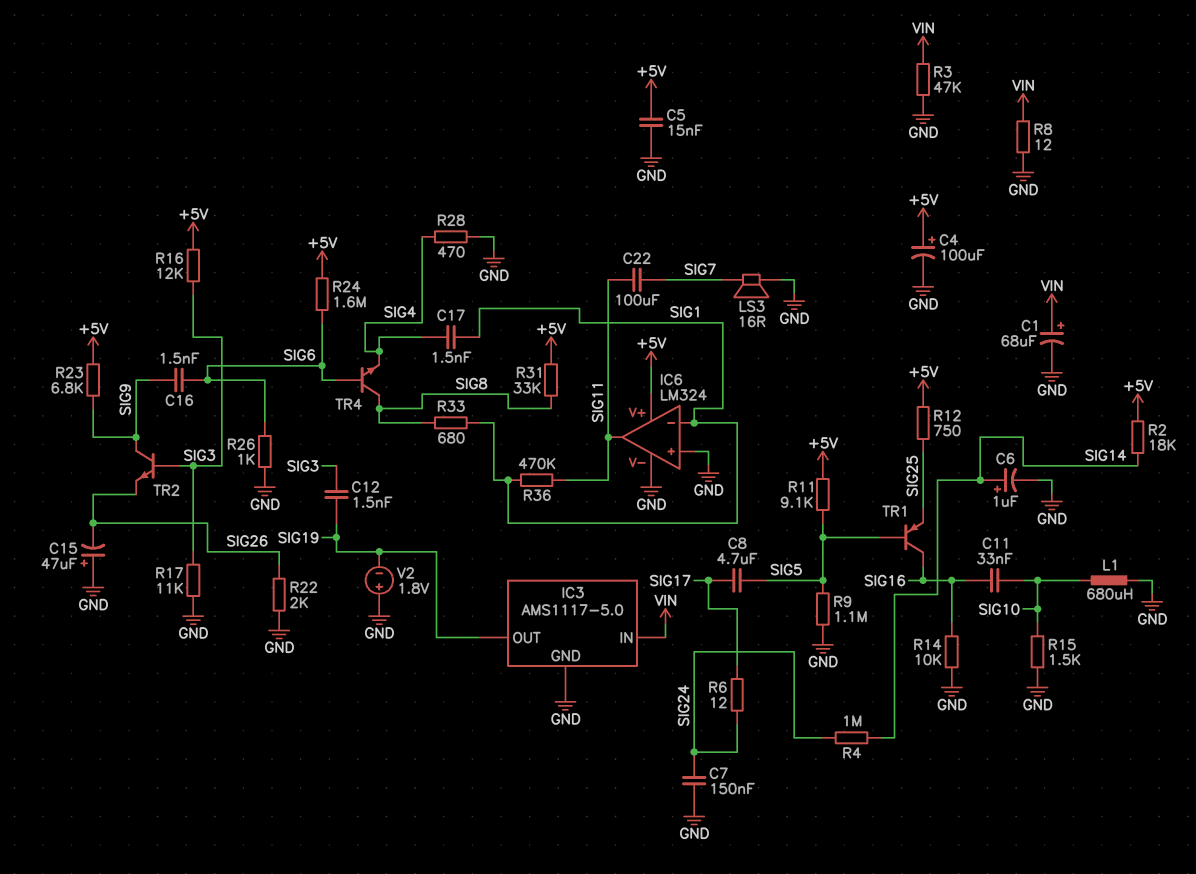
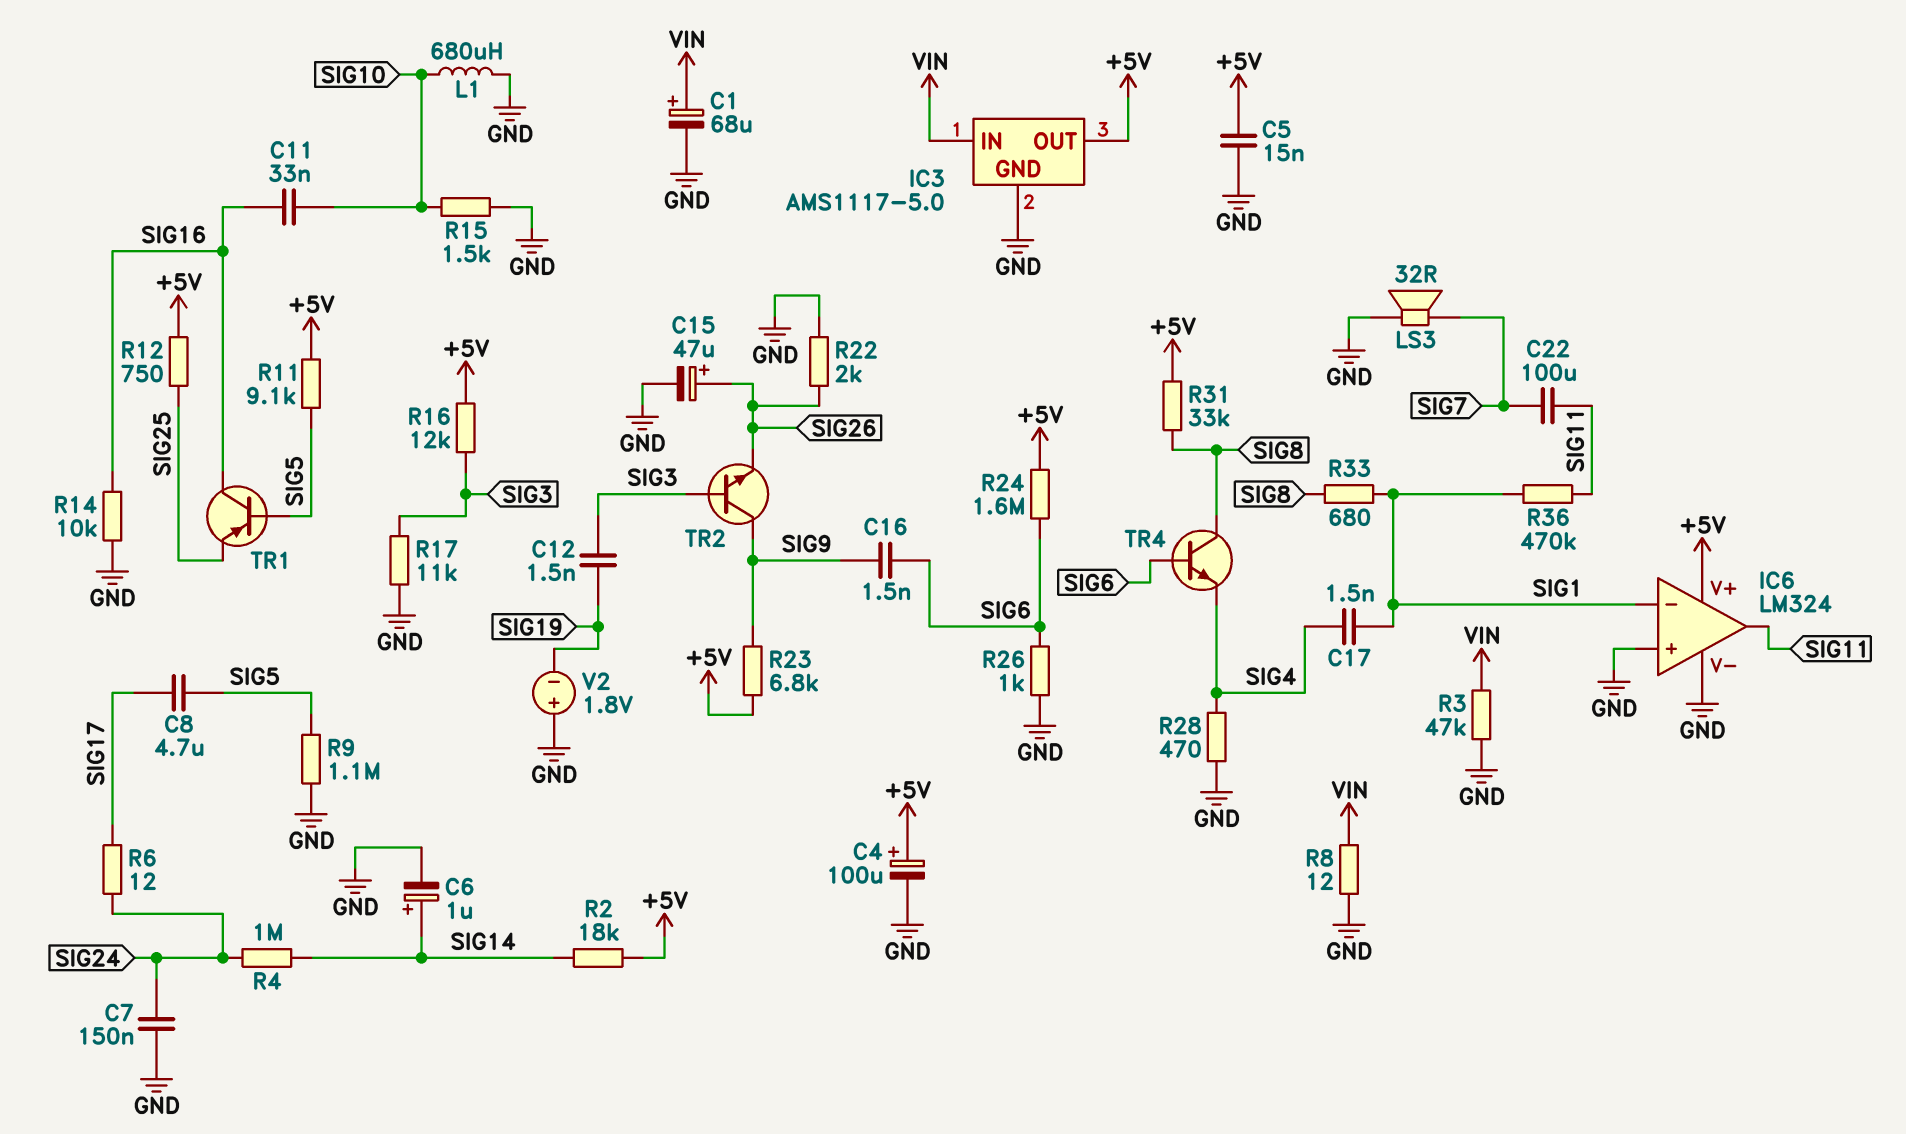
C15: 47uF (plus GND, minus SIG26) -> 47uF (plus SIG26, minus GND)
IC3 pin OUT: SIG19 -> +5V
LS3: speaker 16R (GND, SIG7) -> speaker 32R (GND, SIG7)

